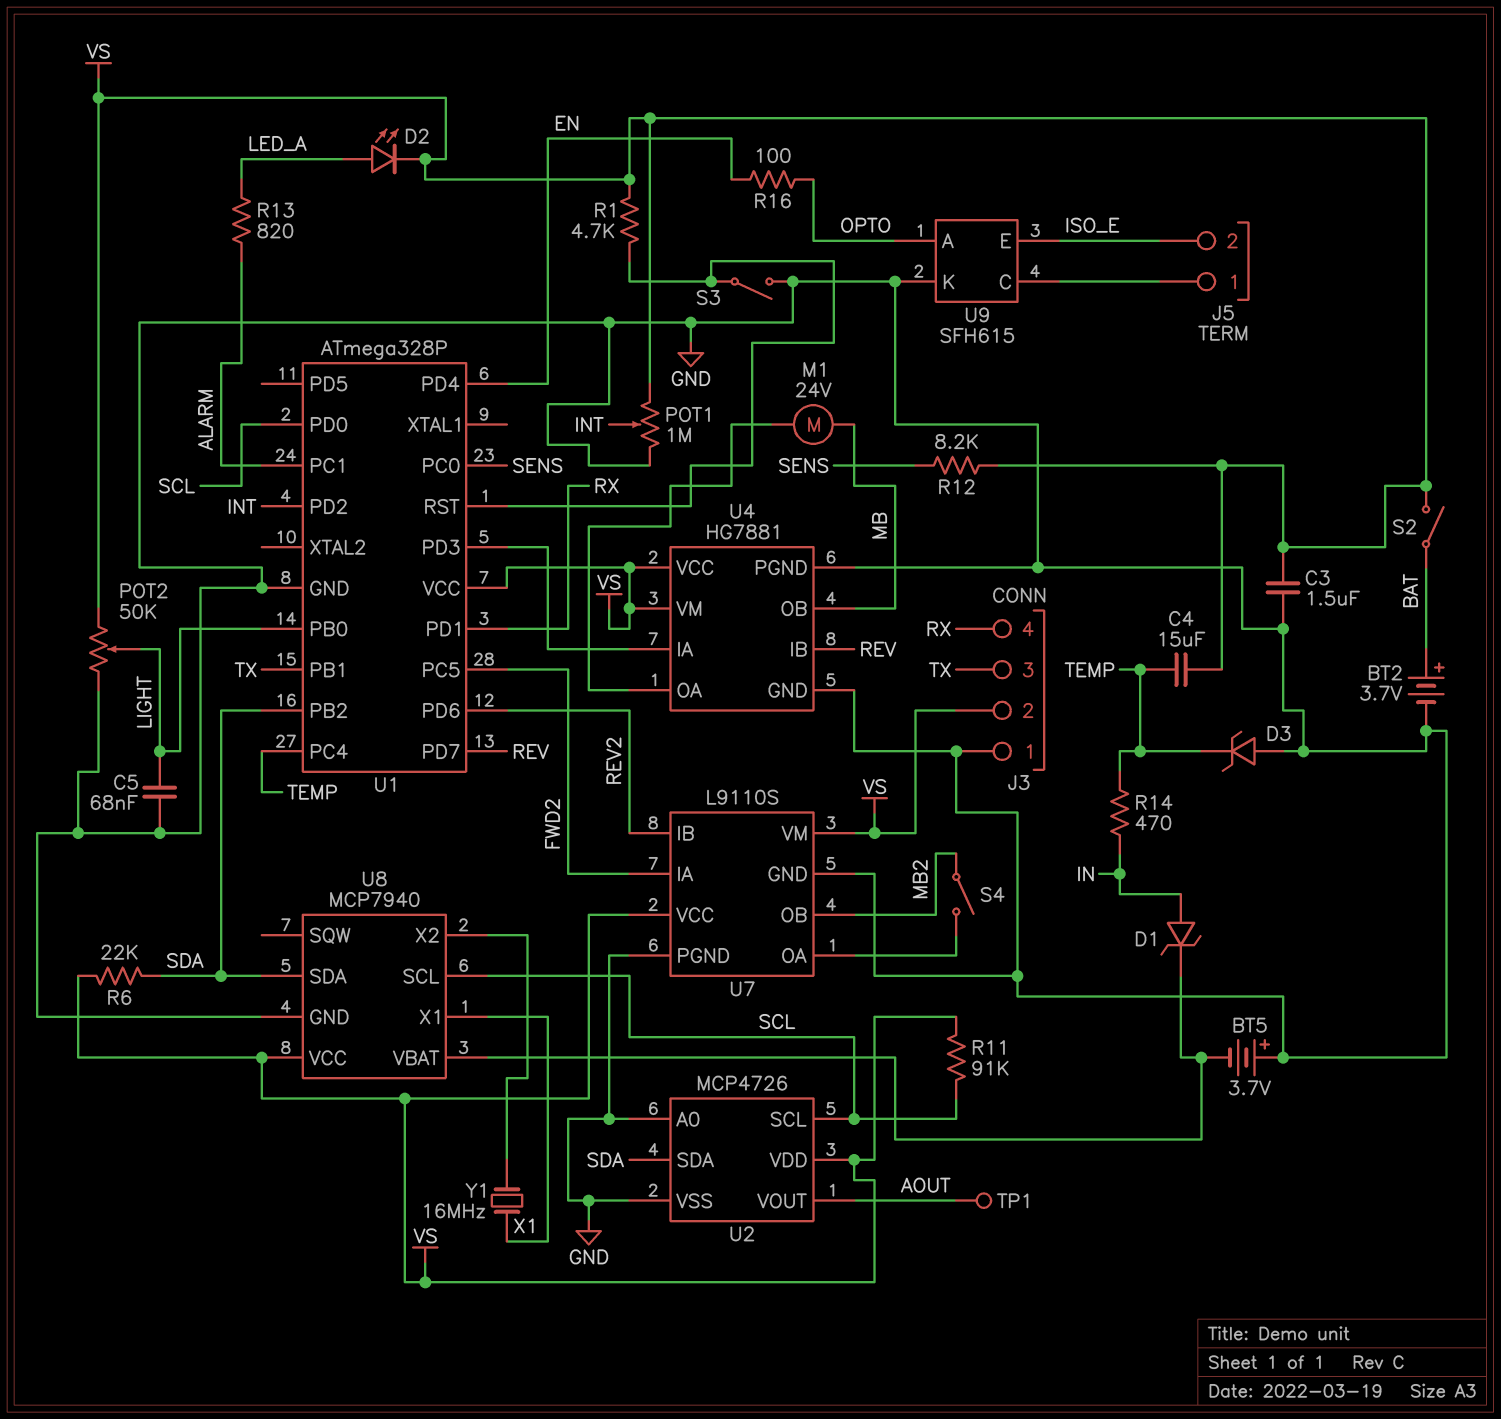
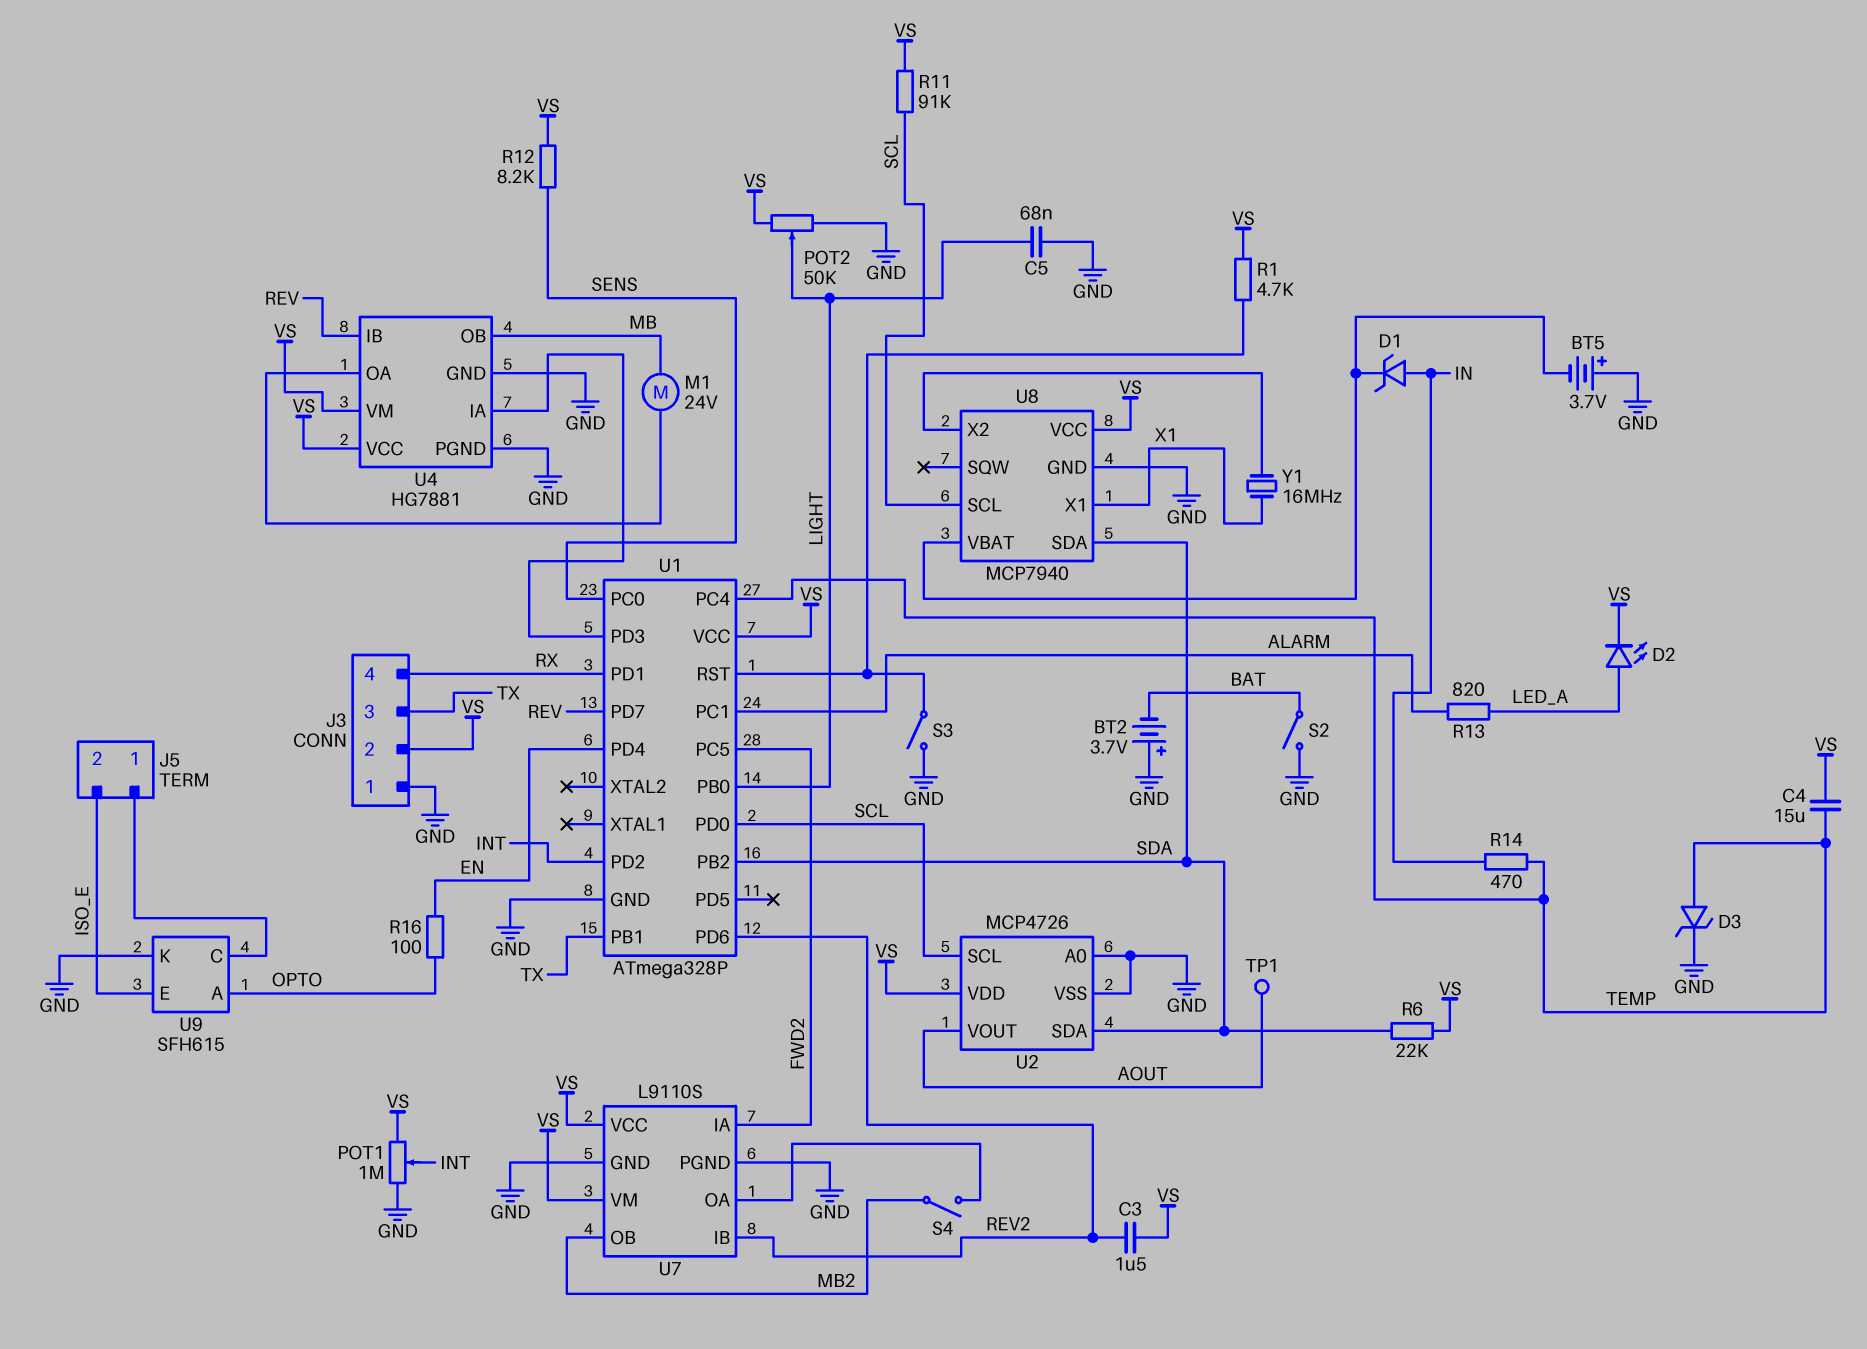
BT2: 3.7V (plus BAT, minus GND) -> 3.7V (plus GND, minus BAT)
C3: 1.5uF (GND, VS) -> 1.5uF (REV2, VS)
D3: zener (A GND, K TEMP) -> zener (A TEMP, K GND)
S2: switch (BAT, VS) -> switch (BAT, GND)

